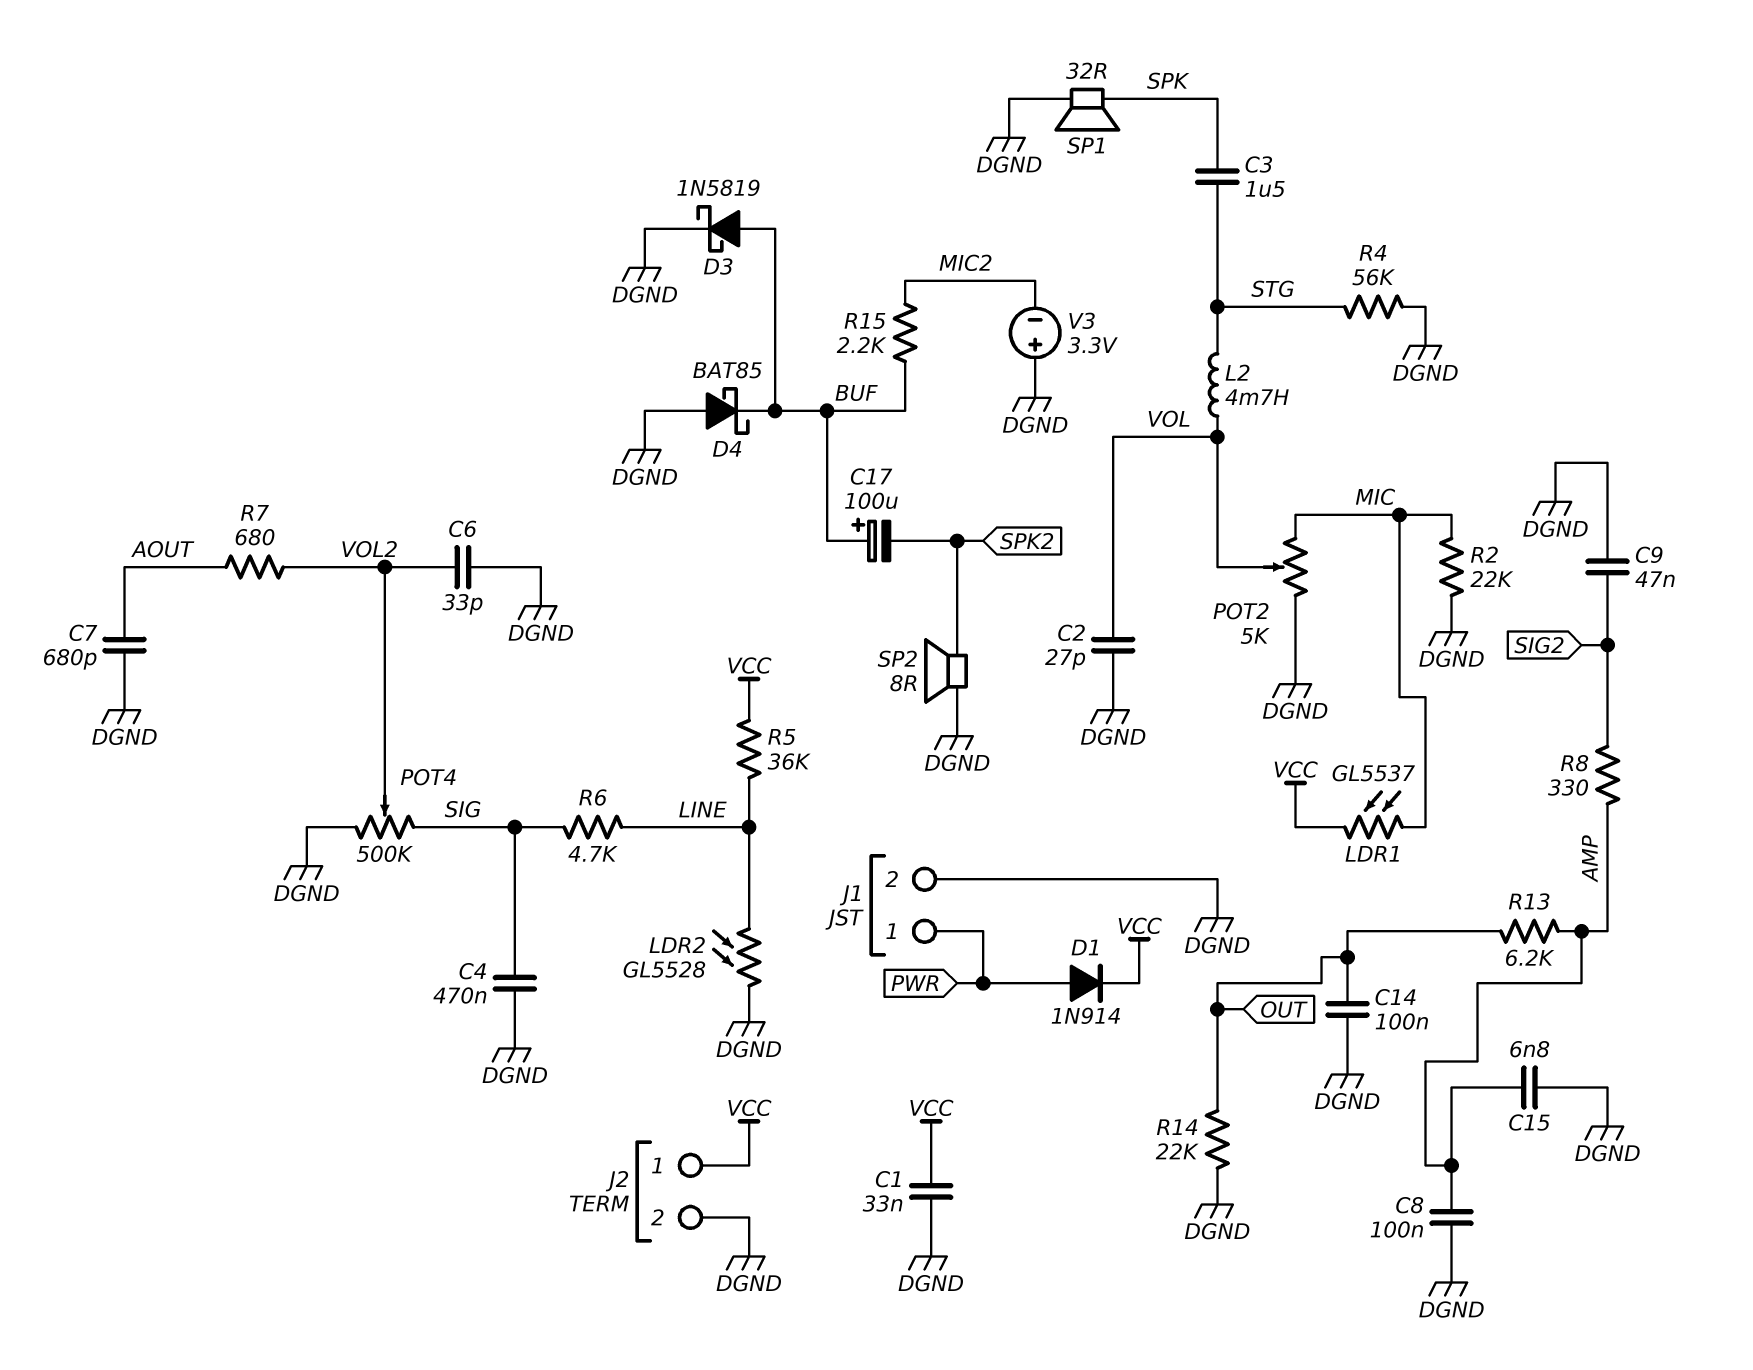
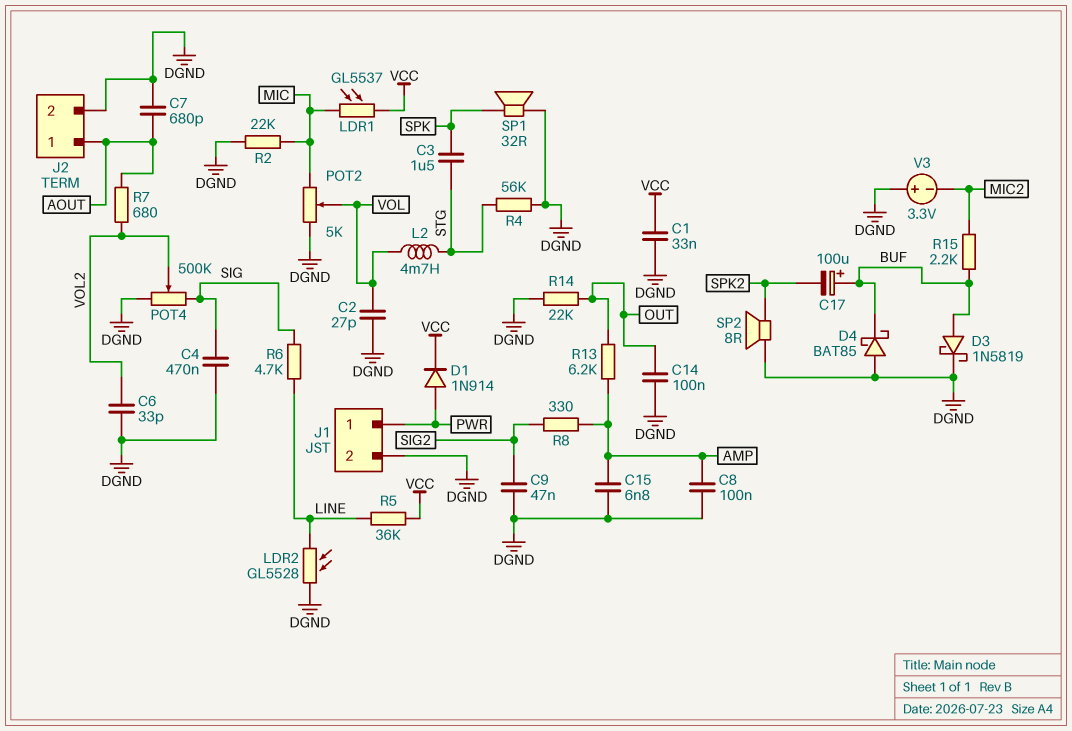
J2 pin 1: VCC -> AOUT

